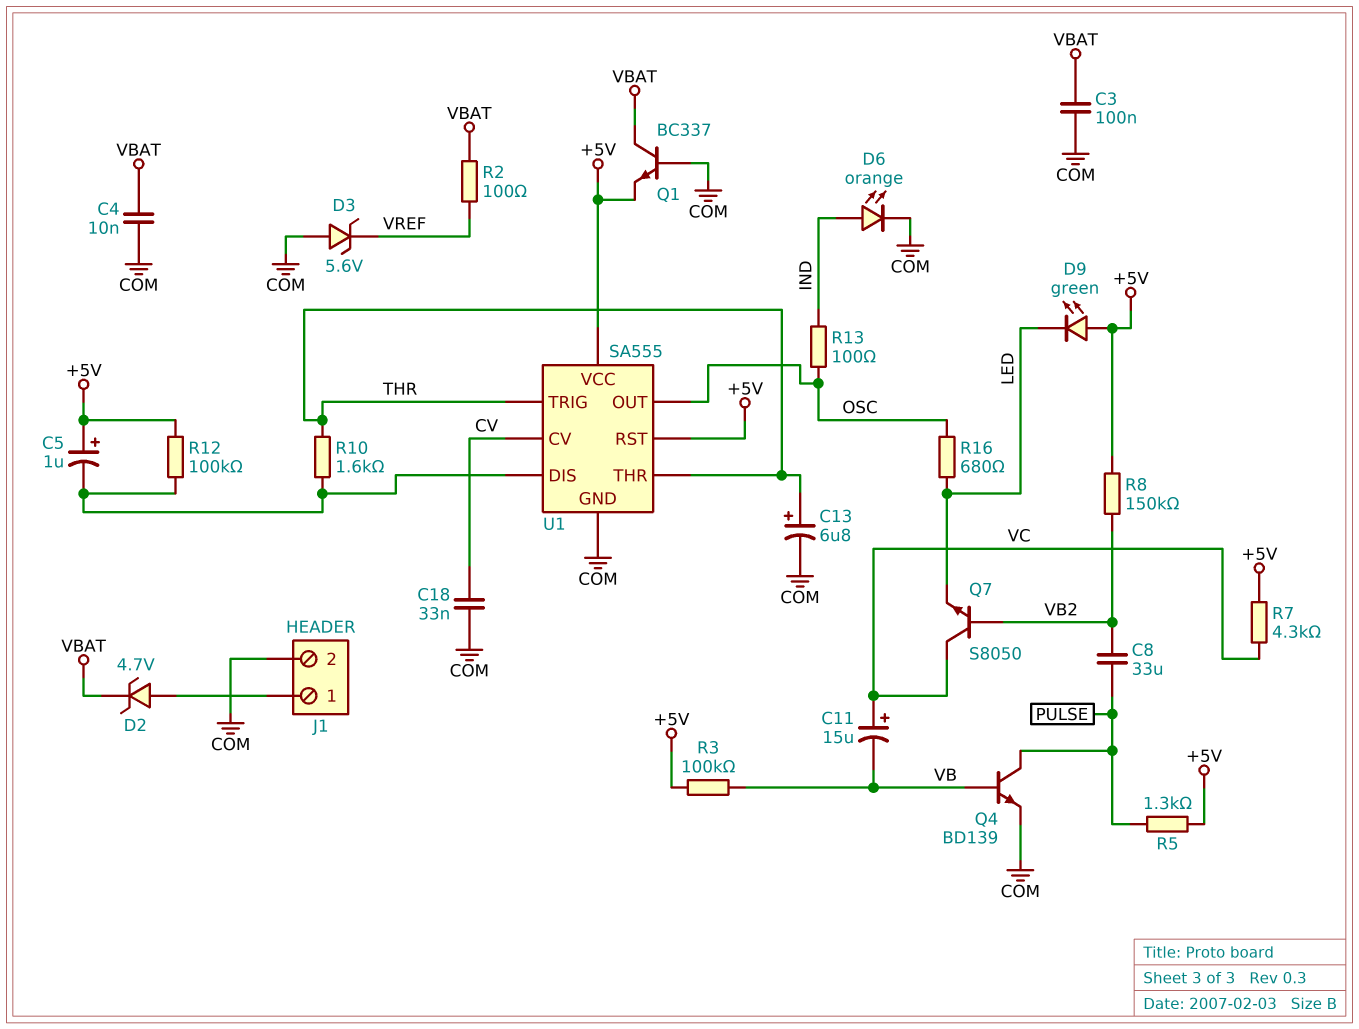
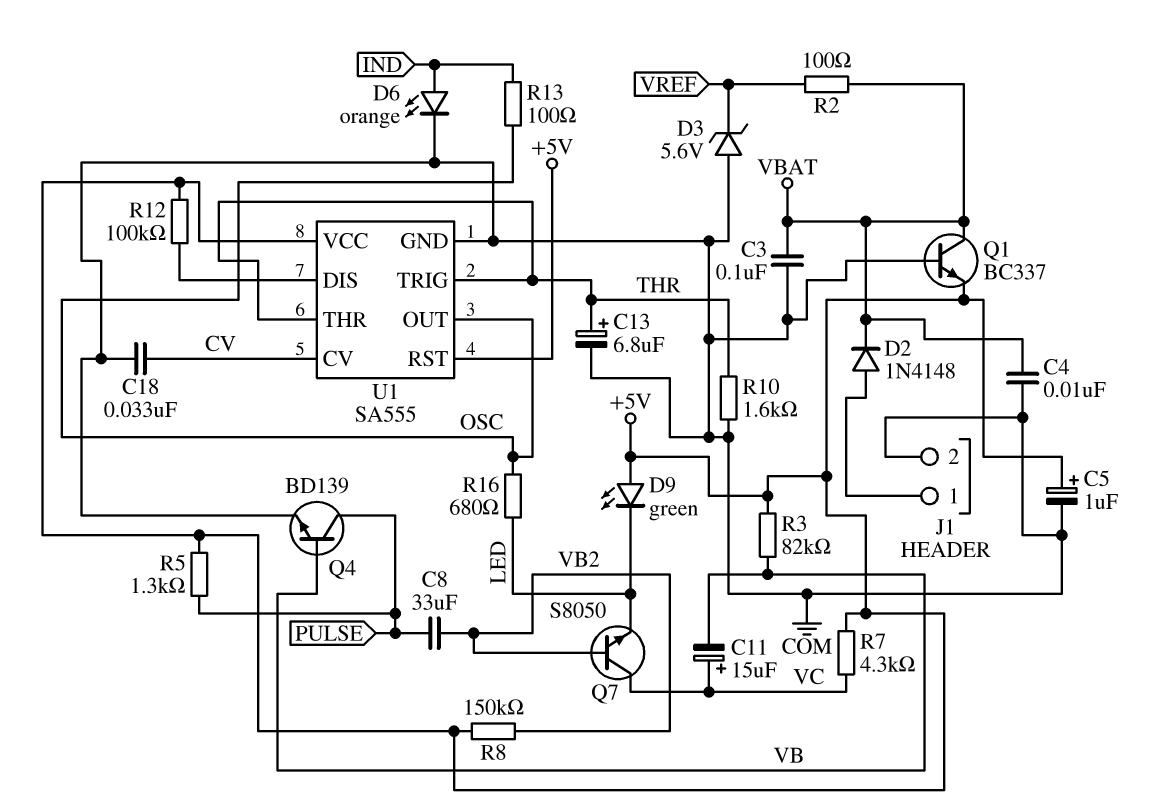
C5: 1uF (plus +5V, minus U1/DIS) -> 1uF (plus +5V, minus COM)
D2: zener 4.7V (A J1/1, K VBAT) -> diode 1N4148 (A J1/1, K VBAT)
R3: 100k (+5V, VB) -> 82k (+5V, VB)
R10: 1.6k (THR, U1/DIS) -> 1.6k (COM, THR)

